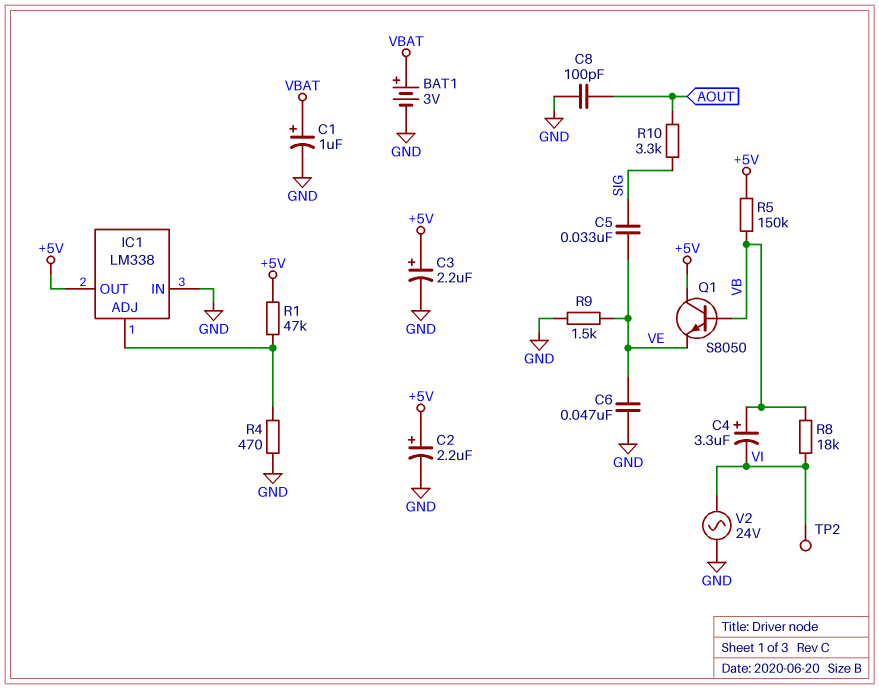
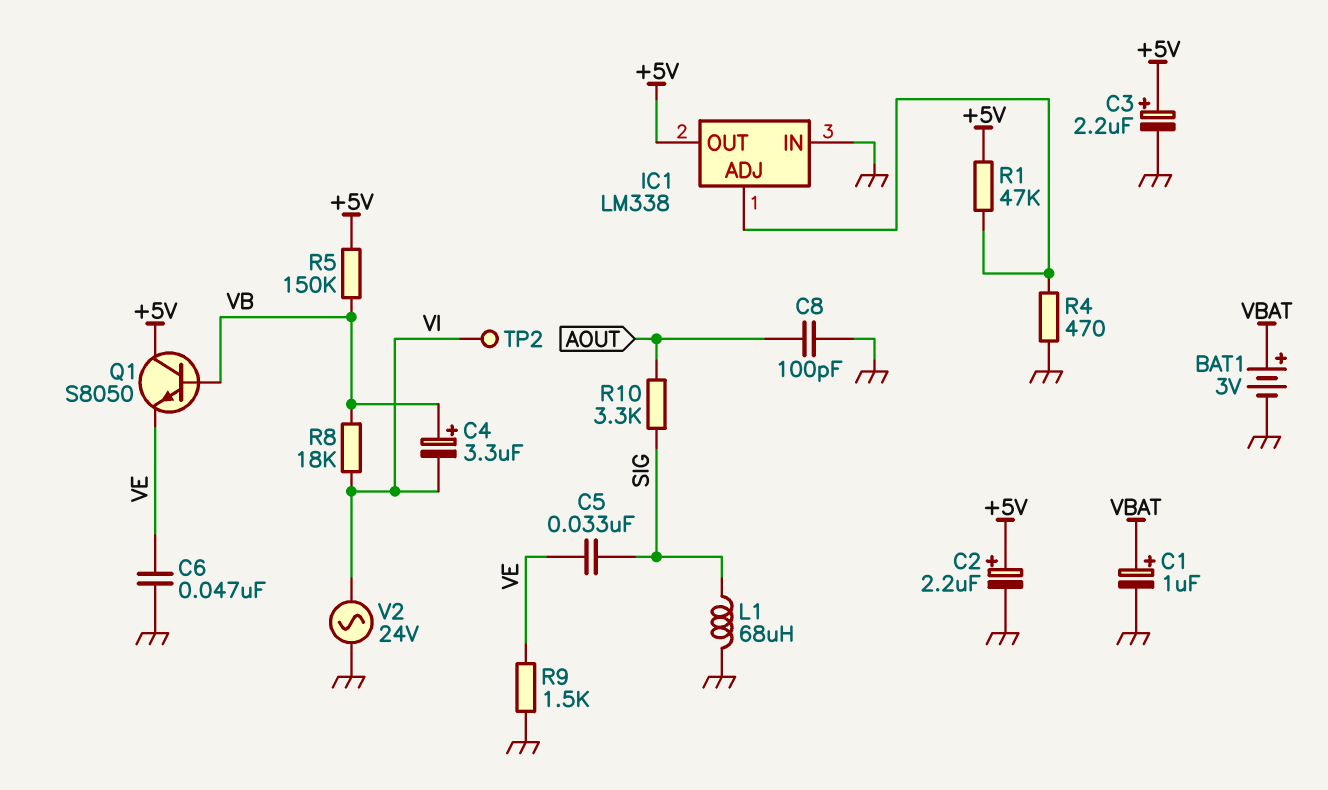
L1: none -> 68uH (GND, SIG)

